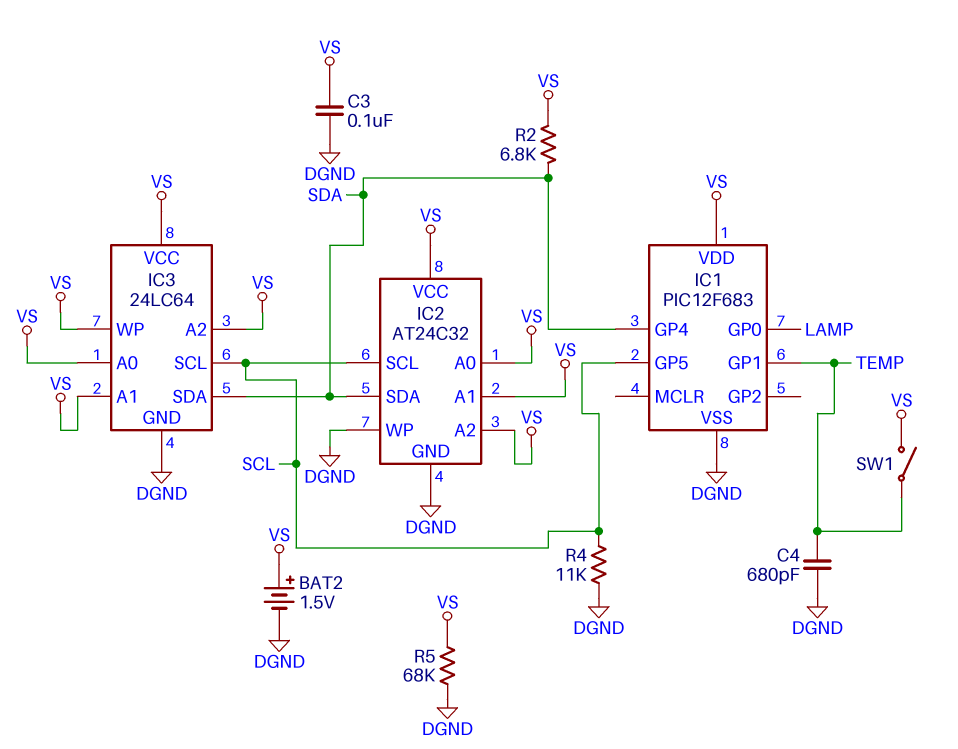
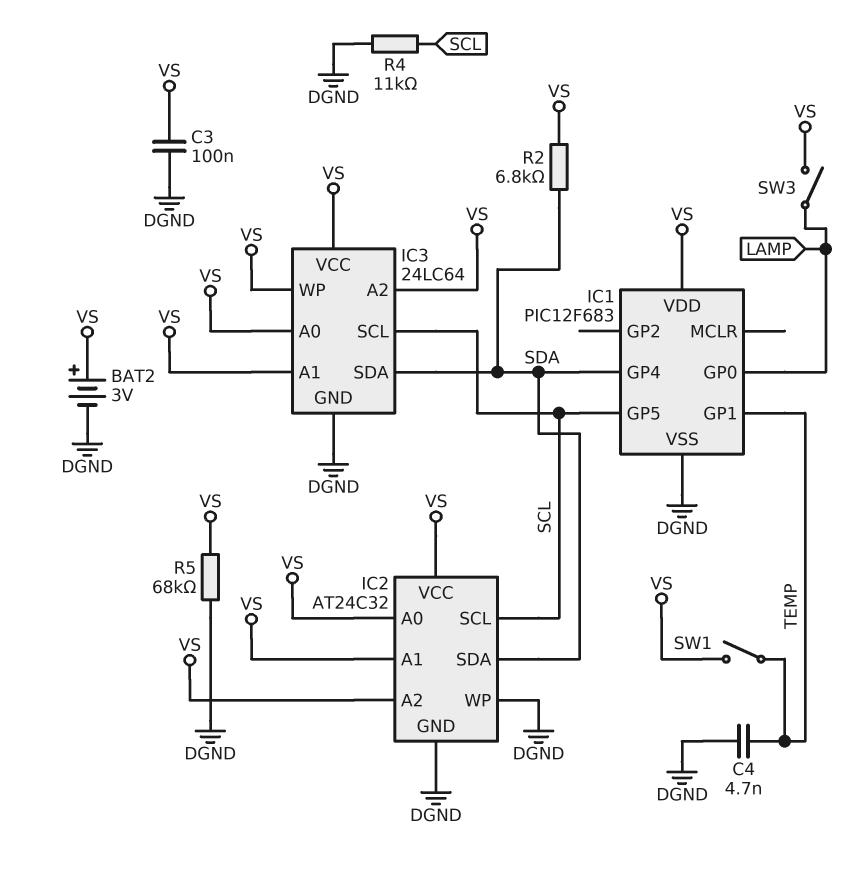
BAT2: 1.5V (plus VS, minus DGND) -> 3V (plus VS, minus DGND)
C4: 680pF (DGND, TEMP) -> 4.7nF (DGND, TEMP)
SW3: none -> switch (LAMP, VS)

